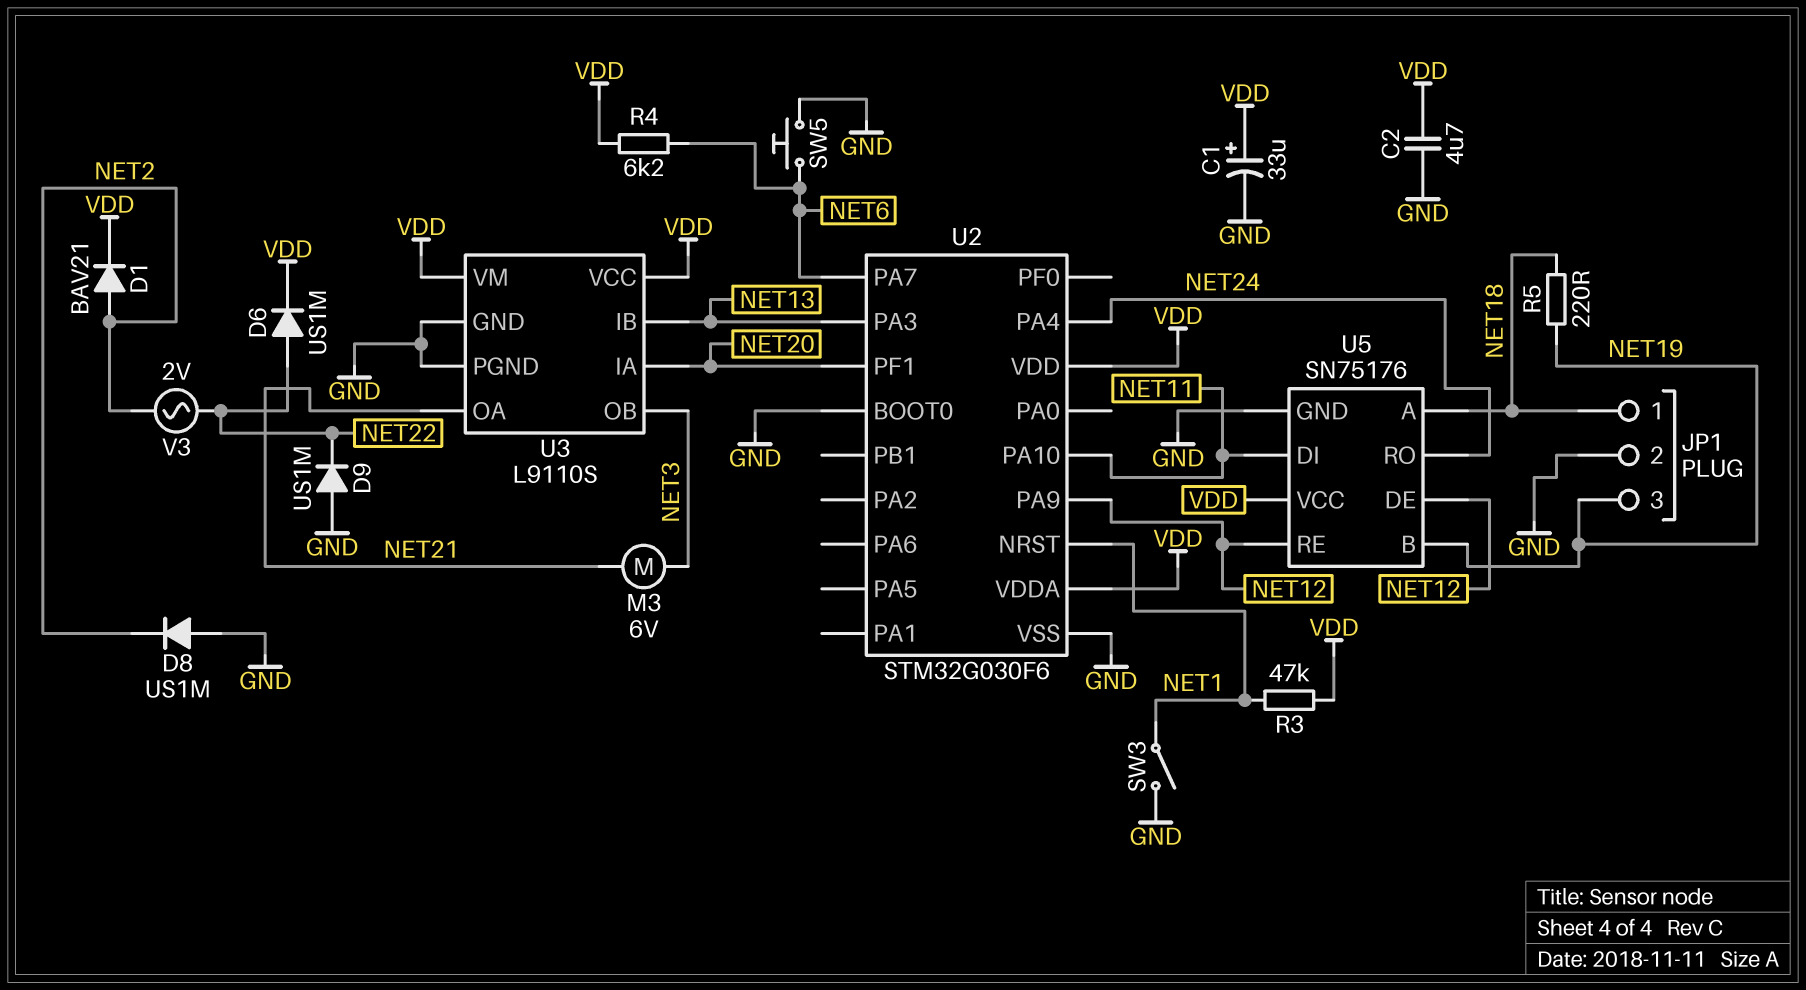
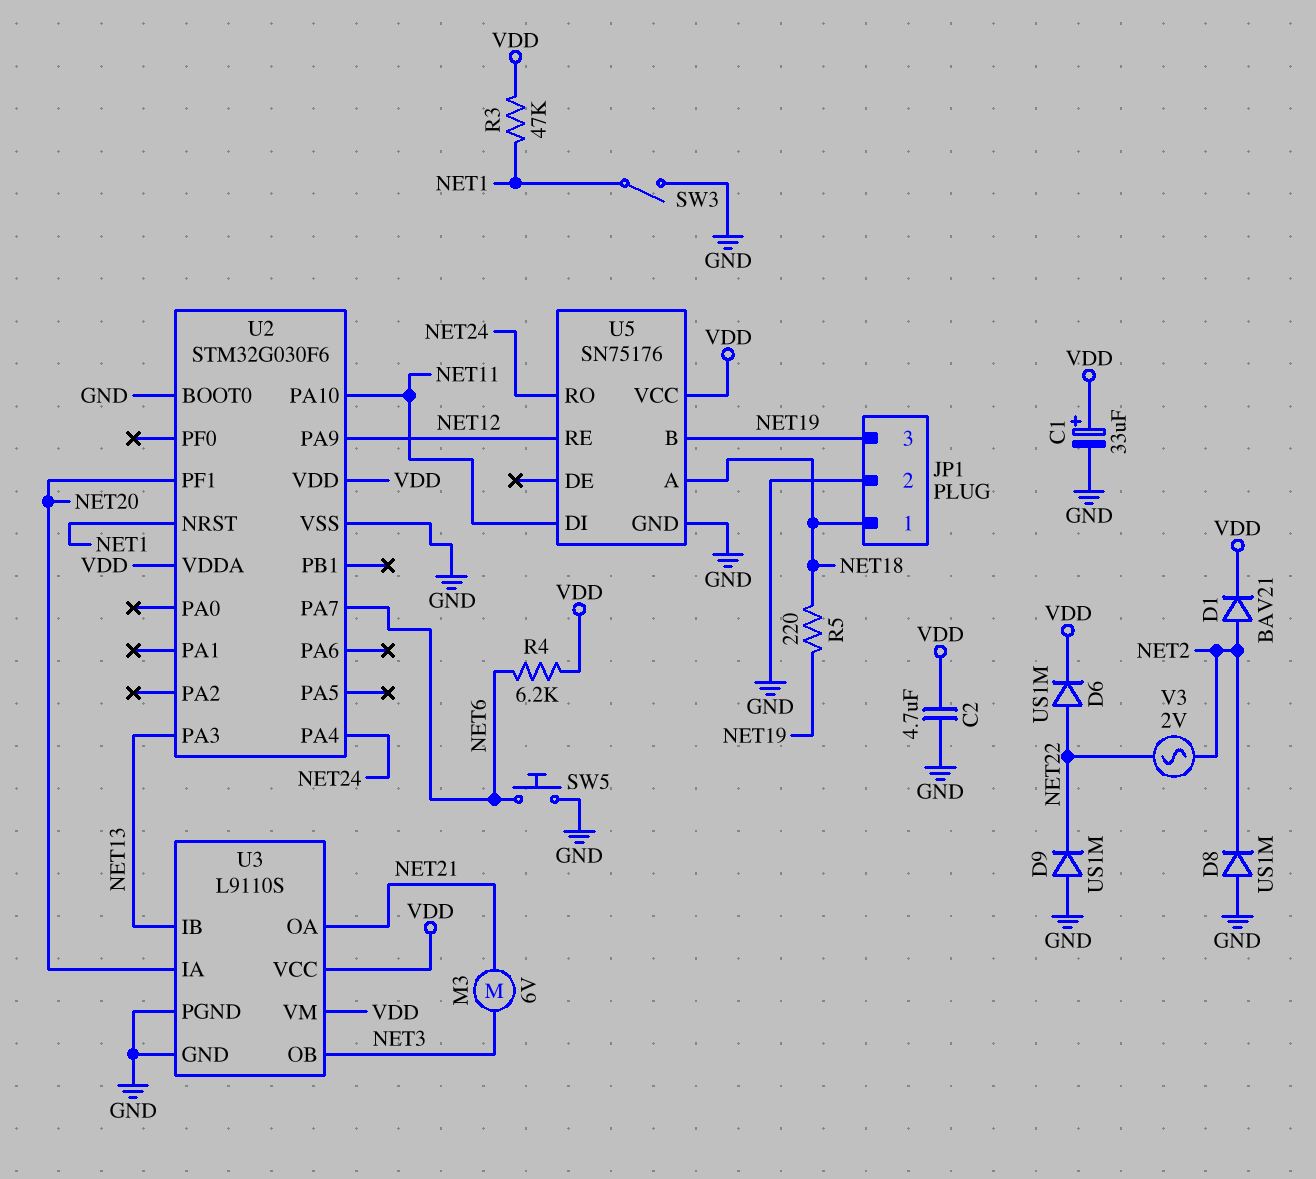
U5 pin DE: NET12 -> none

